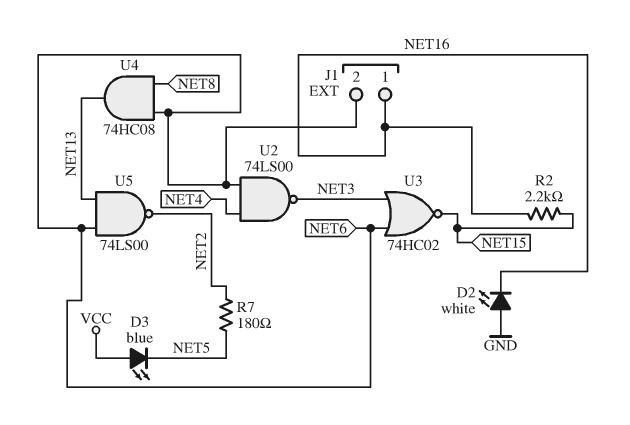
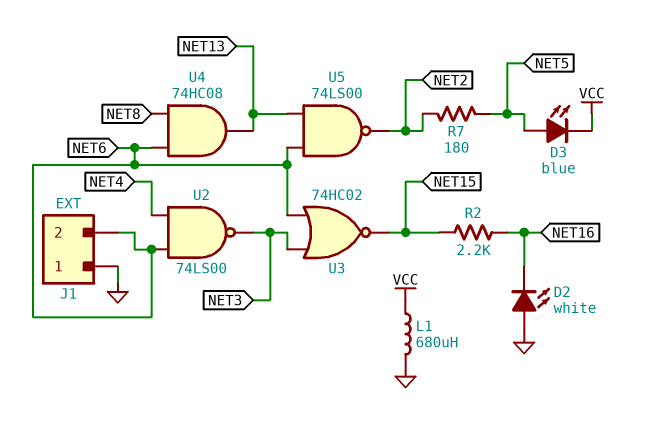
D3: LED blue (A VCC, K NET5) -> LED blue (A NET5, K VCC)
J1 pin 1: NET16 -> GND
L1: none -> 680uH (GND, VCC)

